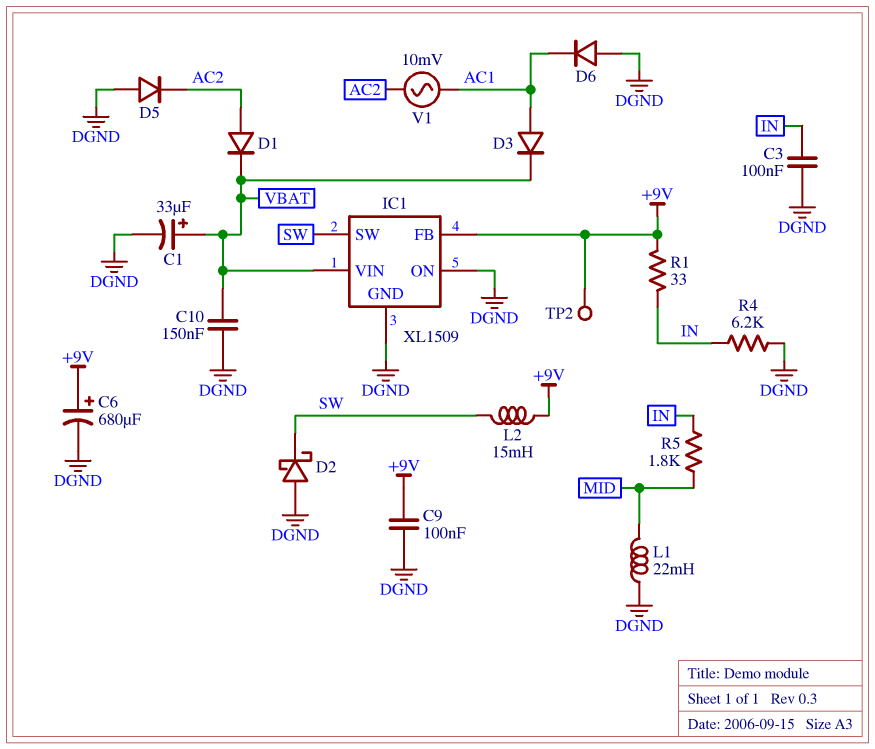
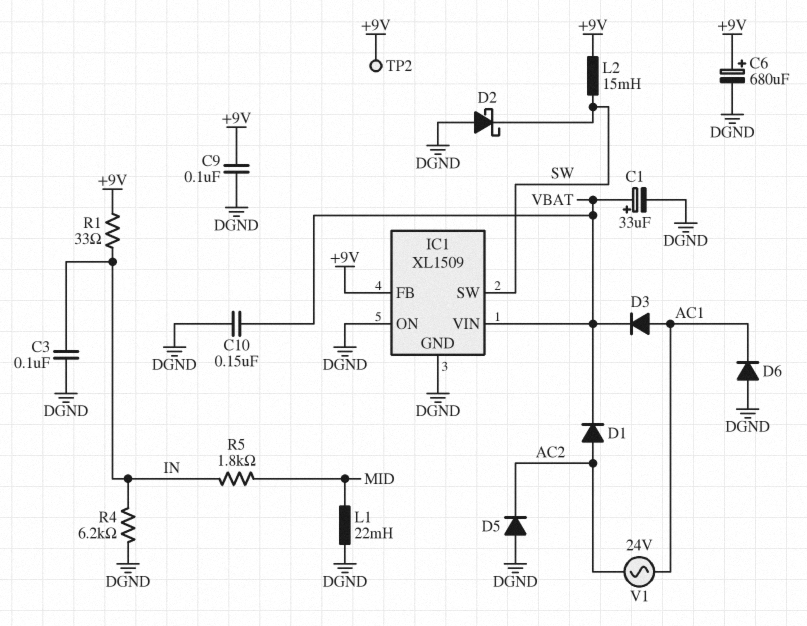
V1: AC 10mV (AC1, AC2) -> AC 24V (AC1, AC2)

